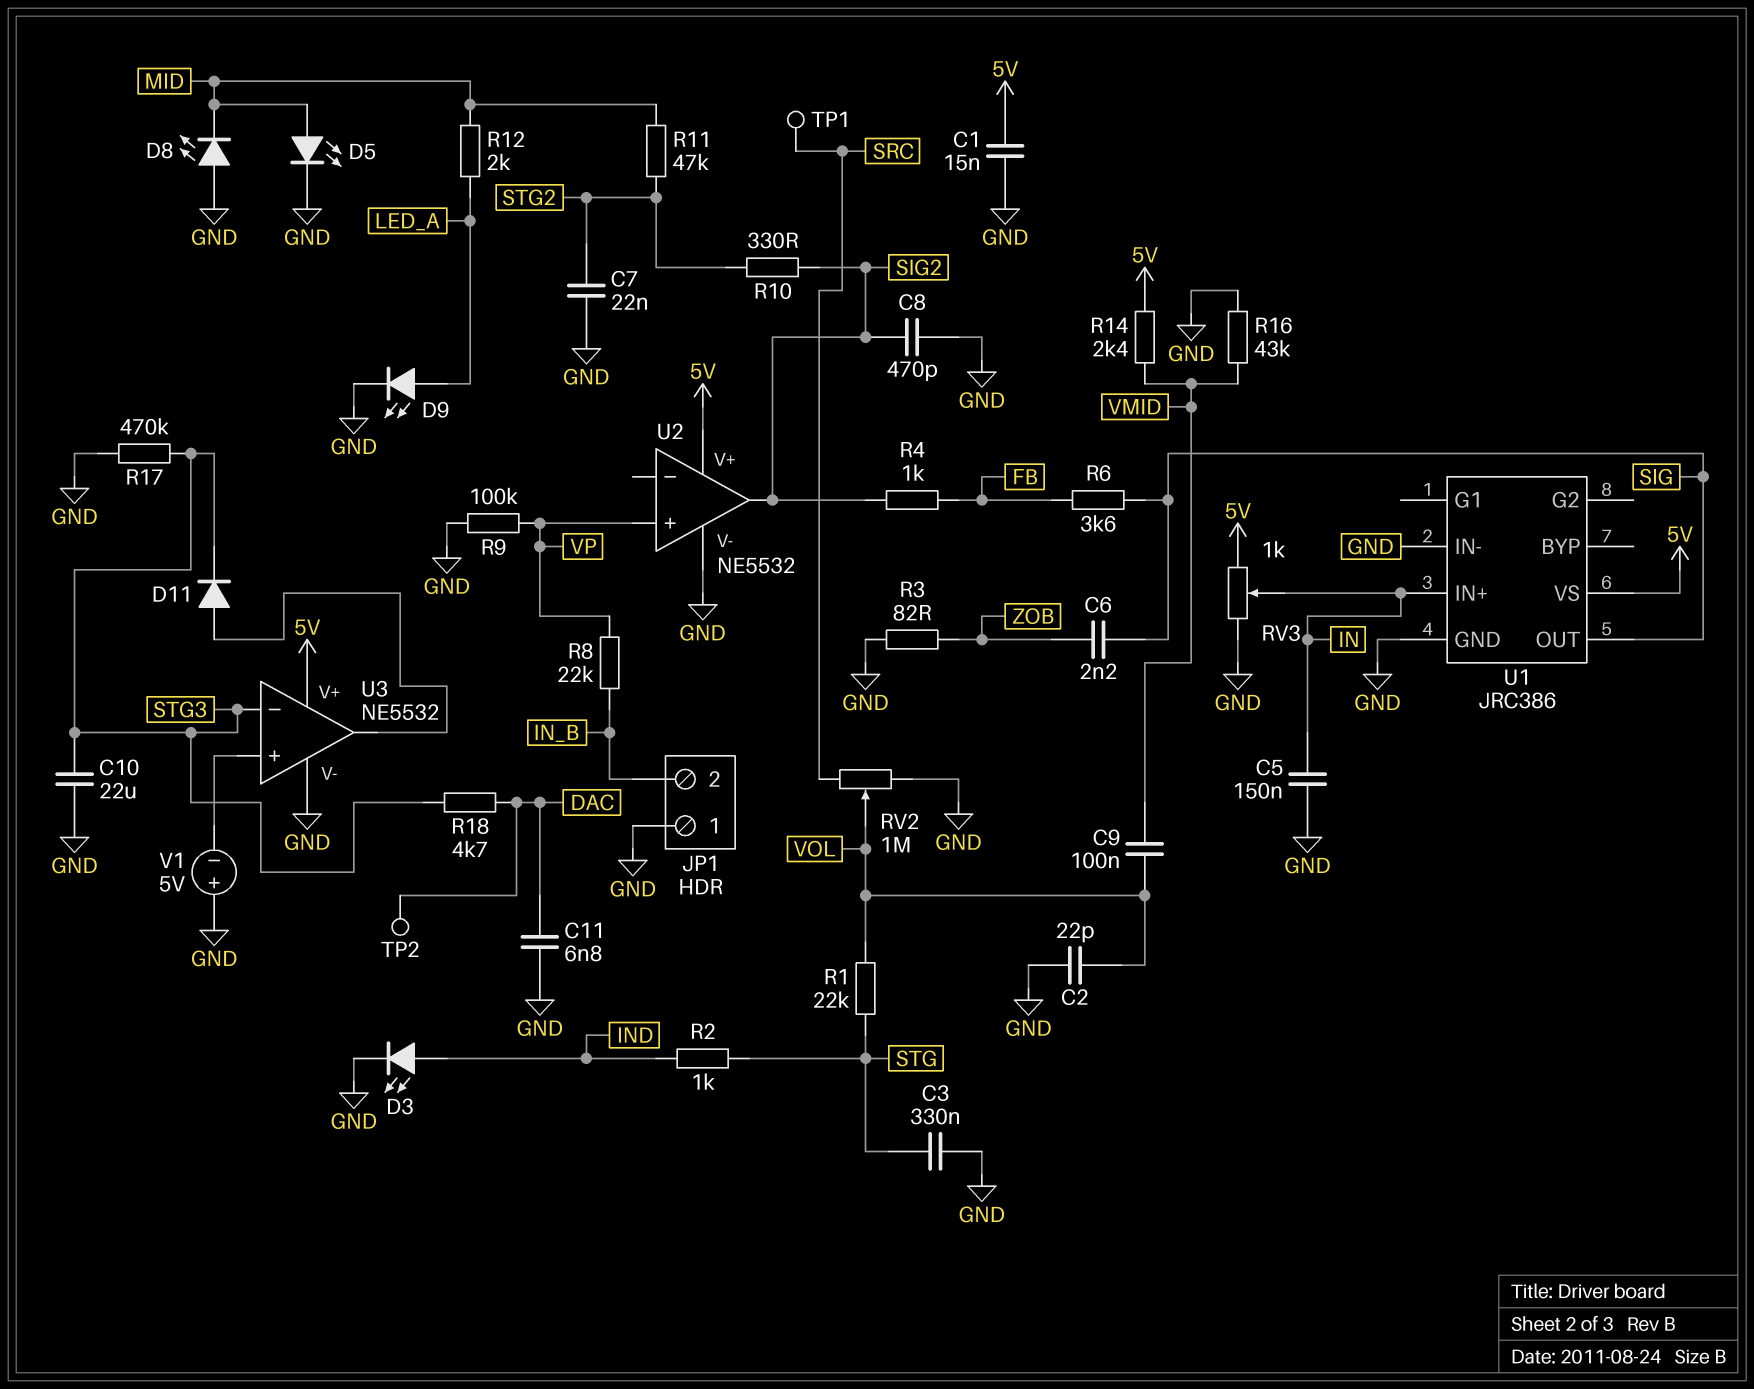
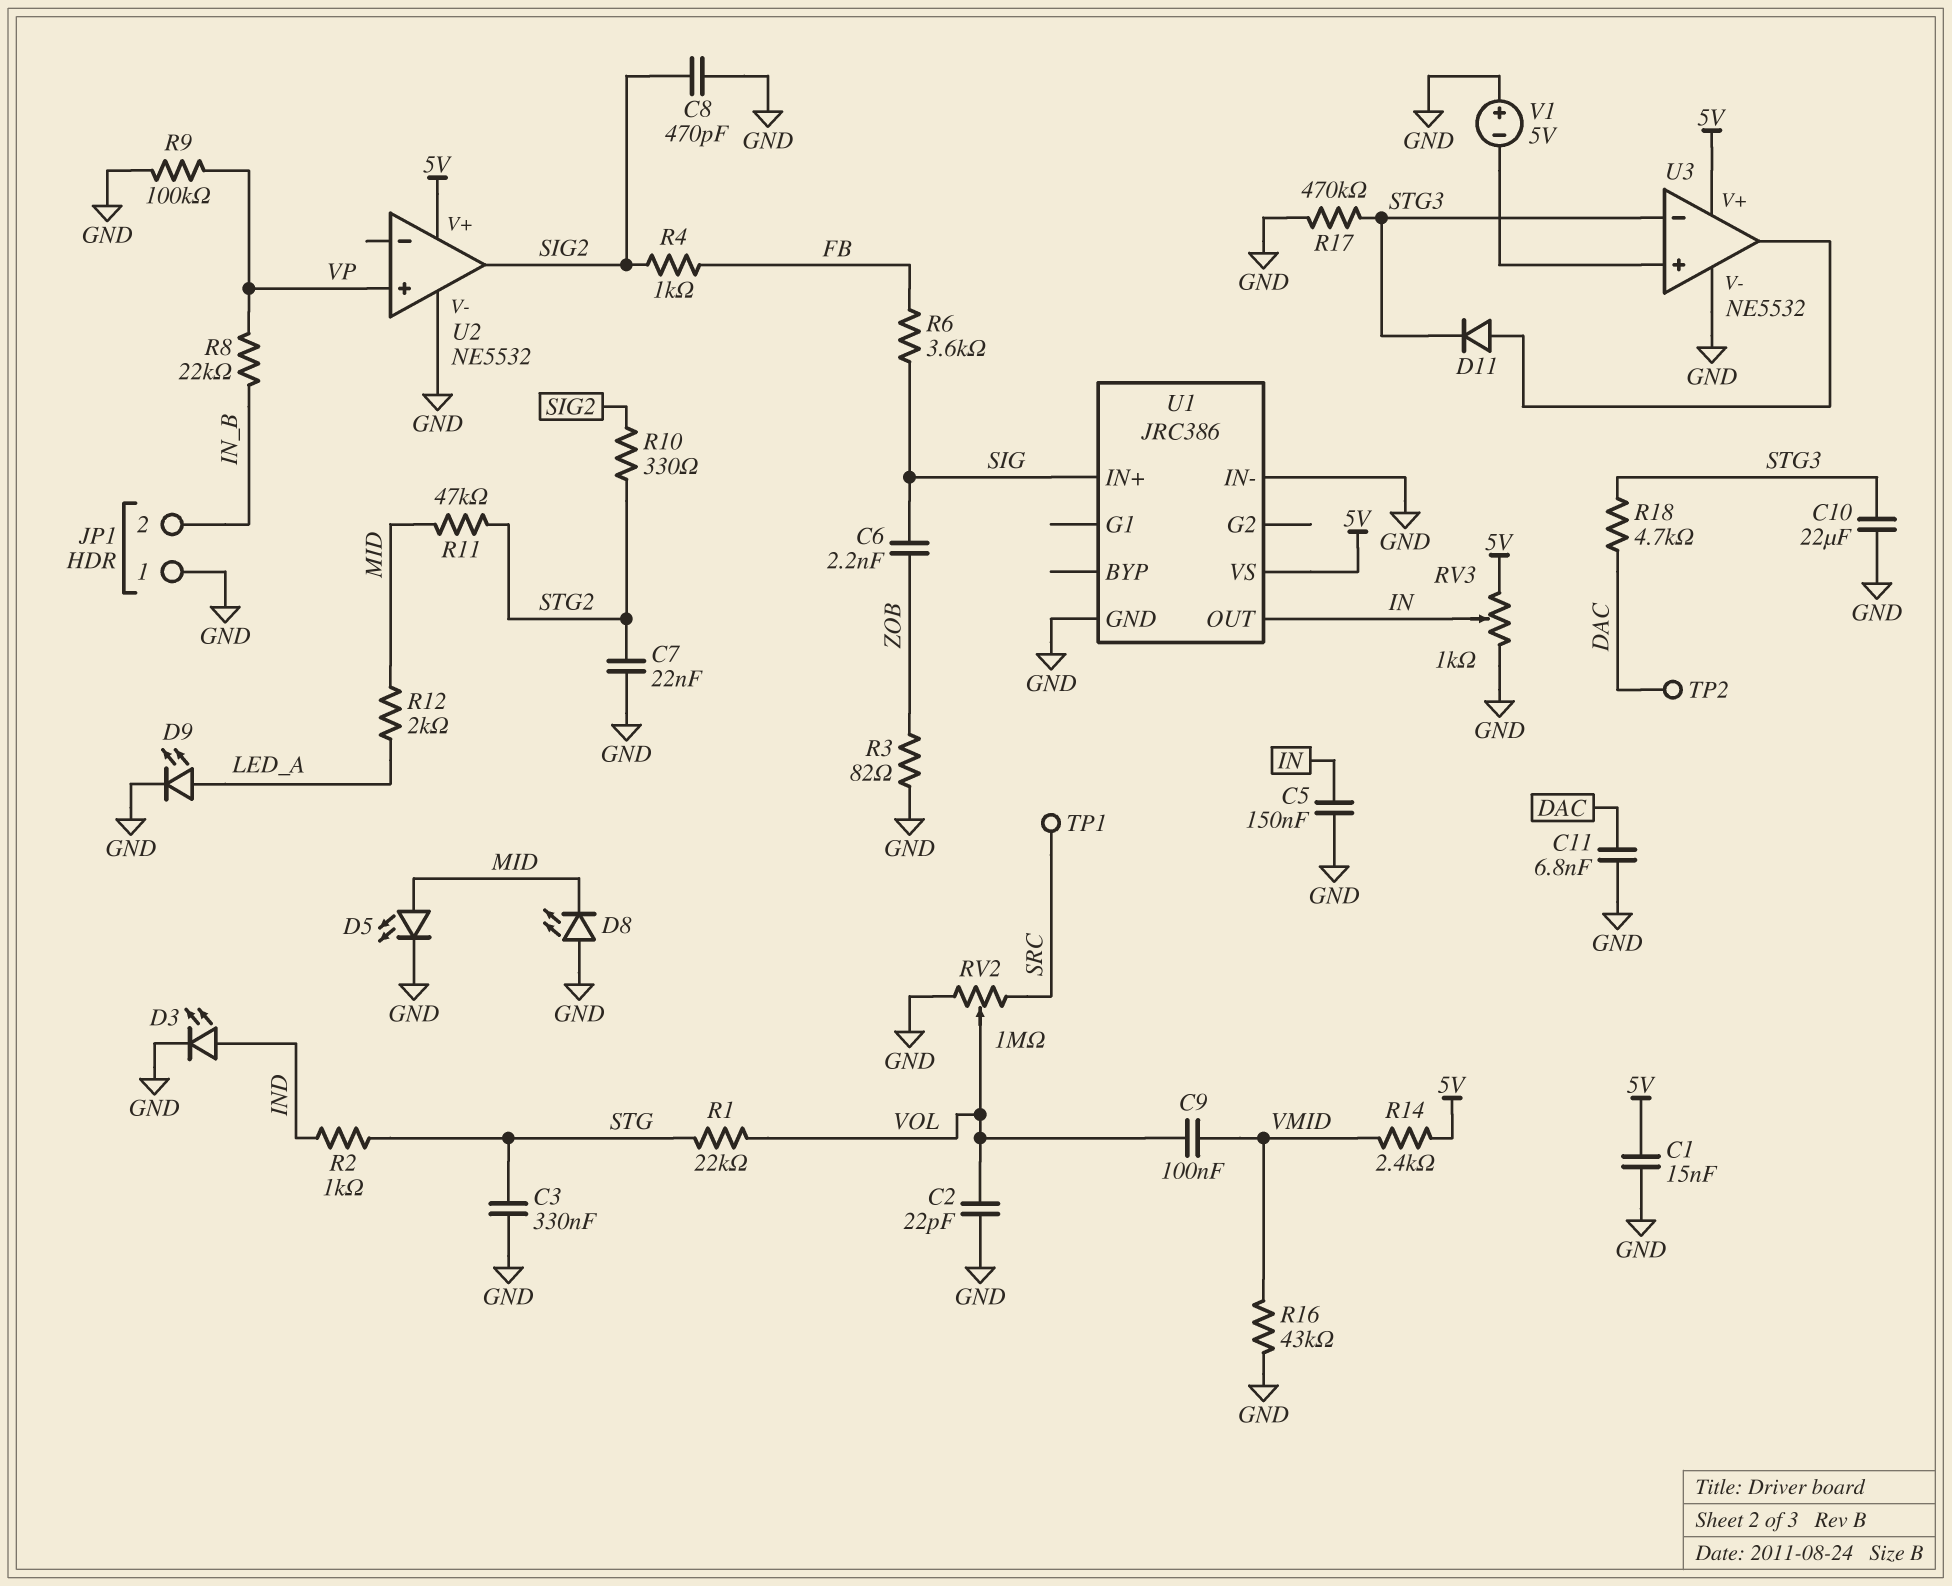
U1 pin IN+: IN -> SIG
U1 pin OUT: SIG -> IN

